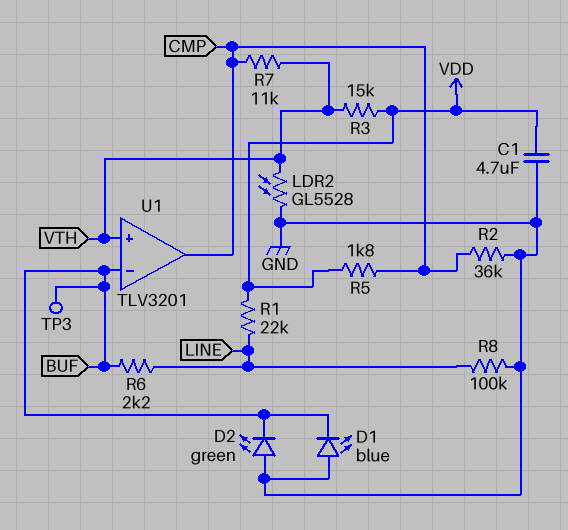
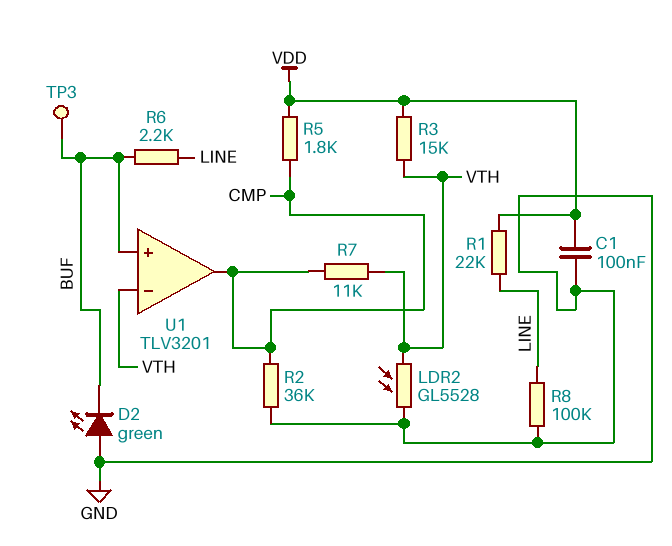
C1: 4.7uF (GND, VDD) -> 100nF (GND, VDD)
D1: LED blue (A GND, K BUF) -> none
U1 pin in+: VTH -> BUF
U1 pin in-: BUF -> VTH

